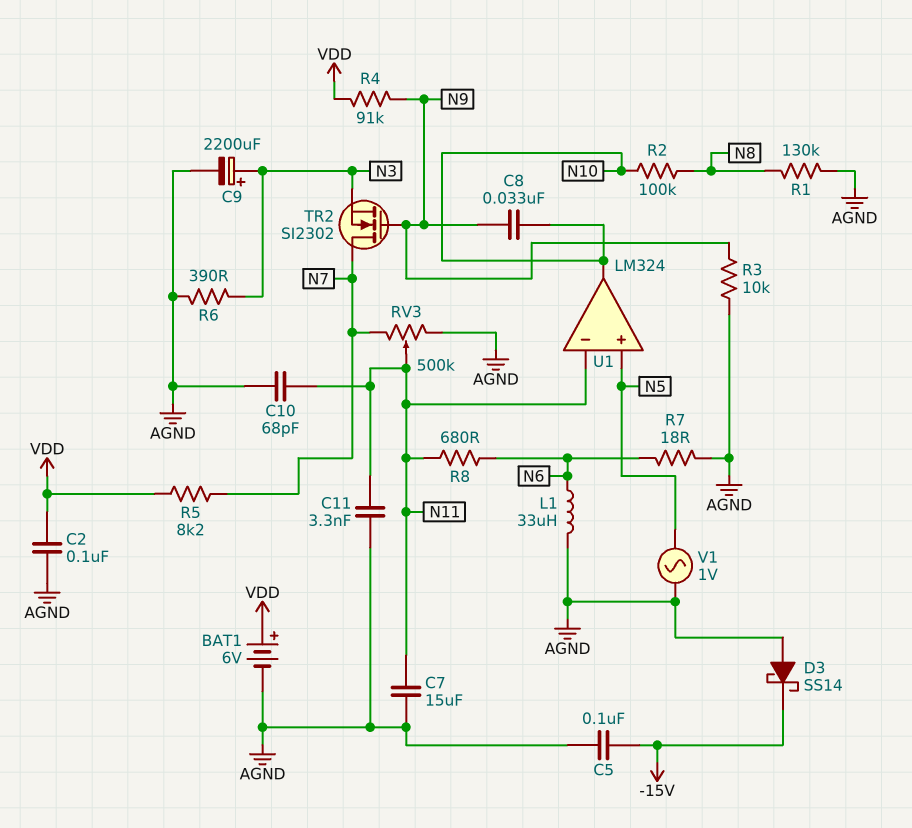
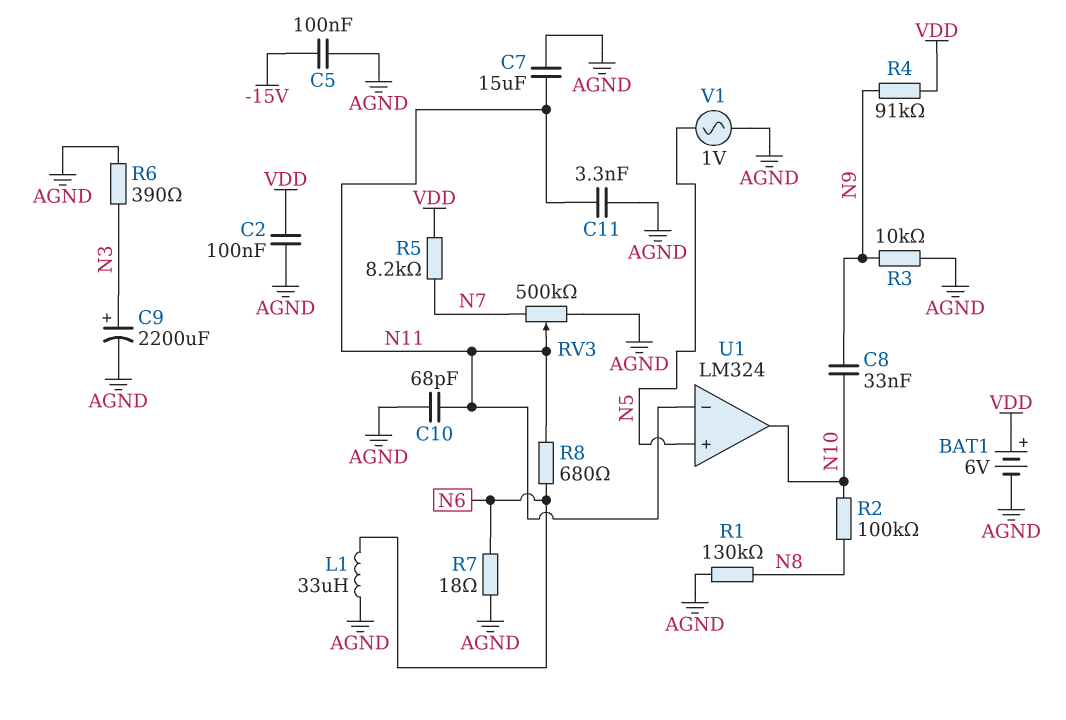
D3: schottky SS14 (A AGND, K -15V) -> none
TR2: NMOS SI2302 (G N9, D N7, S N3) -> none

